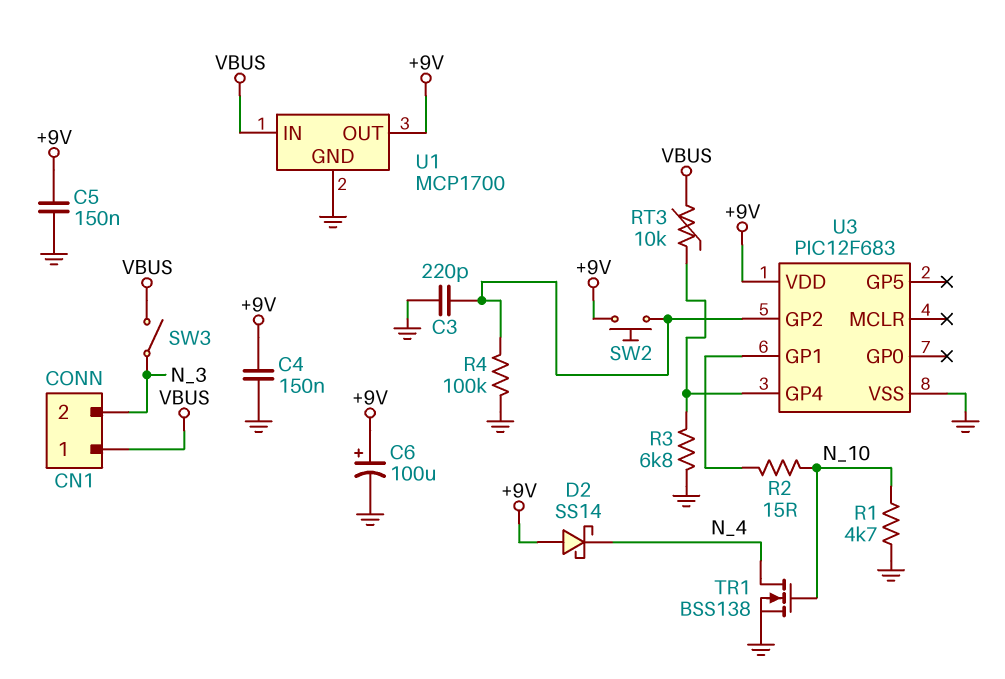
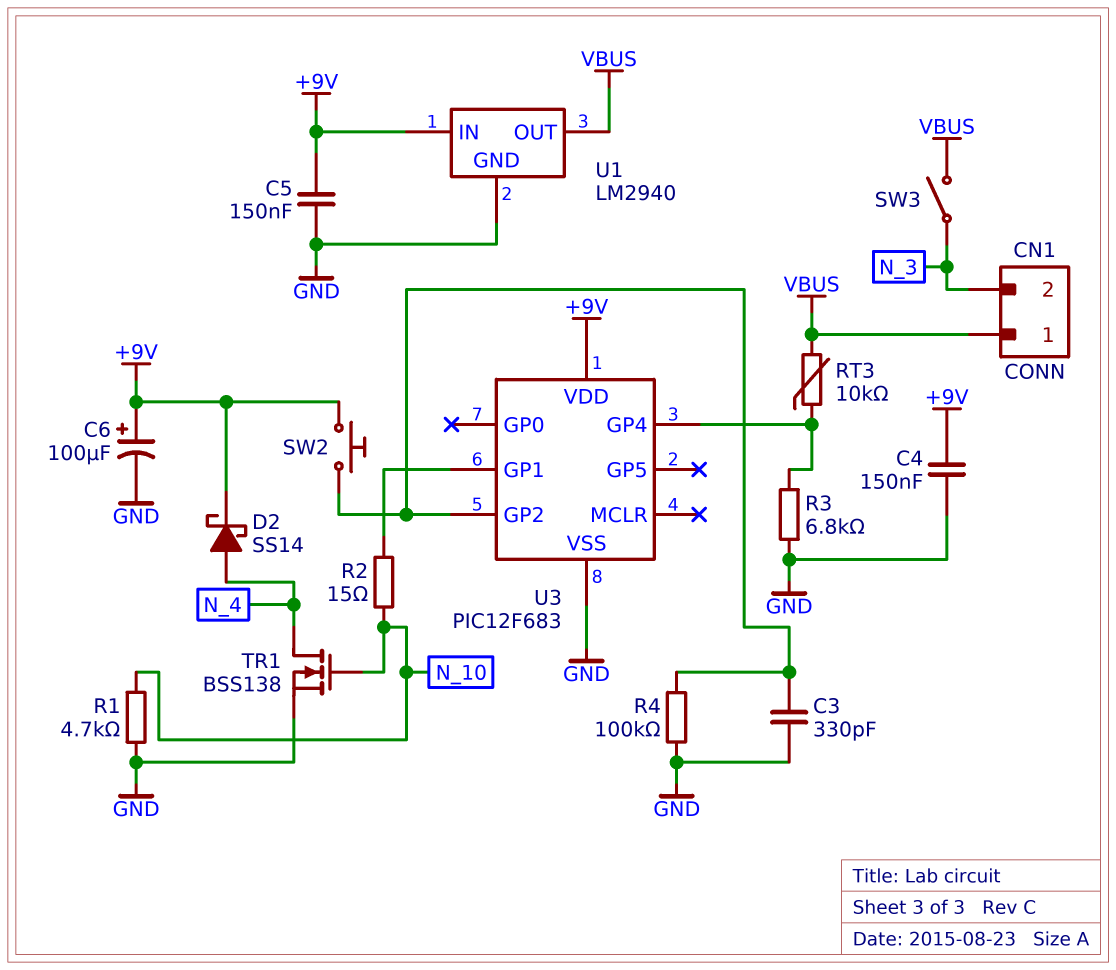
C3: 220pF (GND, U3/GP2) -> 330pF (GND, U3/GP2)
D2: schottky SS14 (A +9V, K N_4) -> schottky SS14 (A N_4, K +9V)
U1: MCP1700 -> LM2940
U1 pin IN: VBUS -> +9V
U1 pin OUT: +9V -> VBUS

